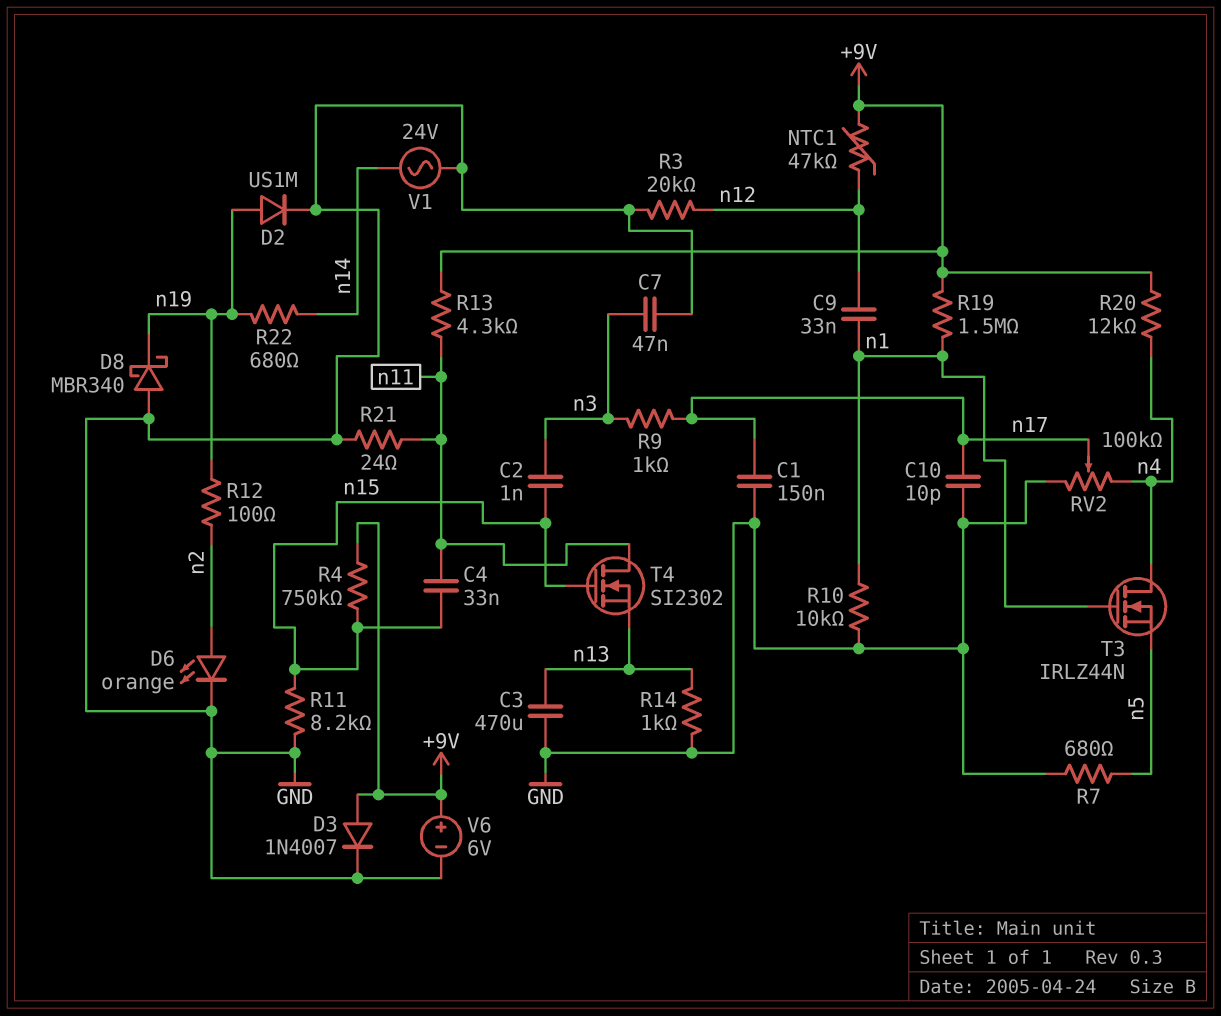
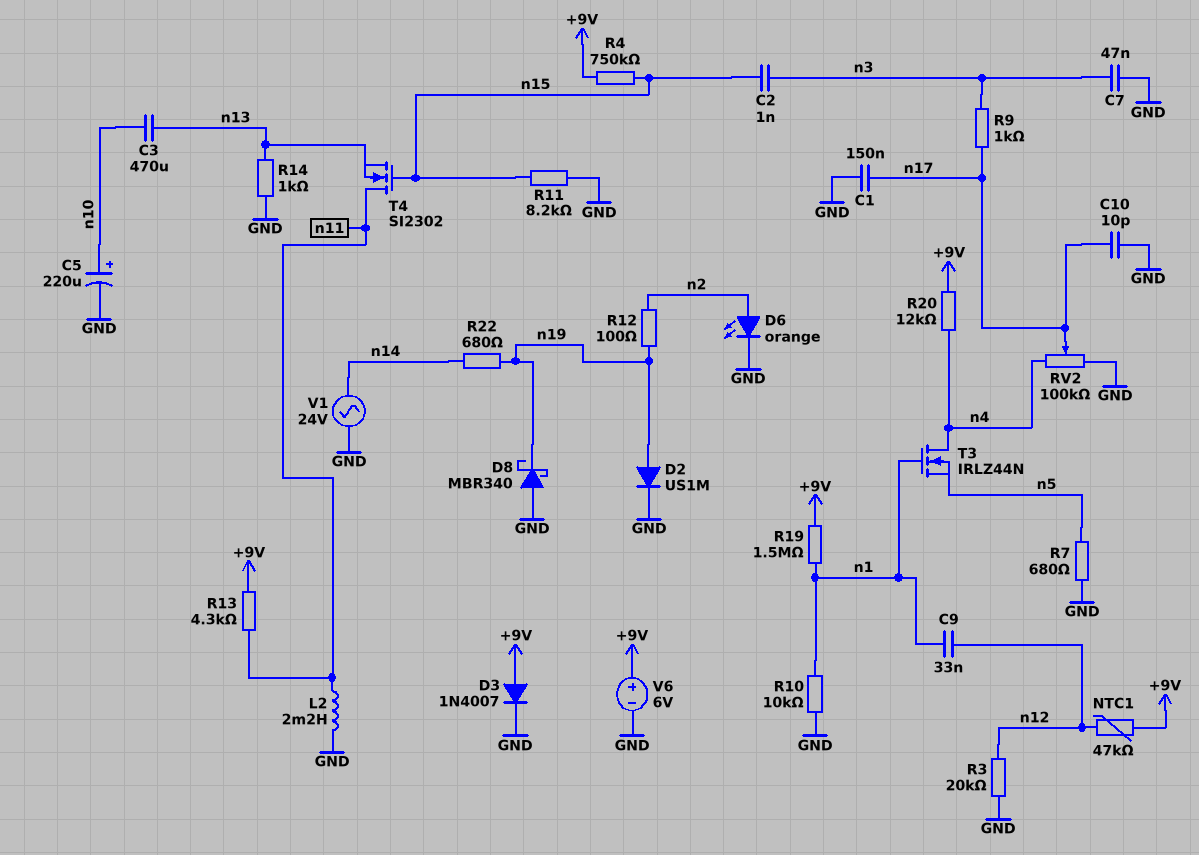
C3: 470uF (GND, n13) -> 470uF (n10, n13)
C4: 33nF (n11, n15) -> none
C5: none -> 220uF (plus n10, minus GND)
L2: none -> 2.2mH (GND, n11)
R21: 24 (GND, n11) -> none

